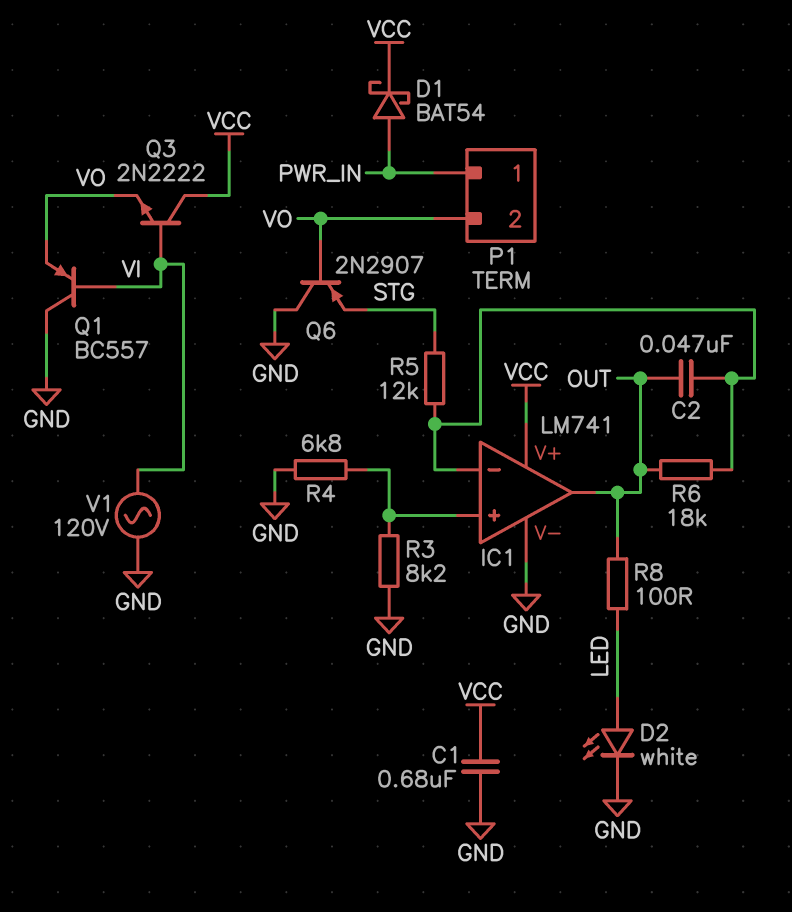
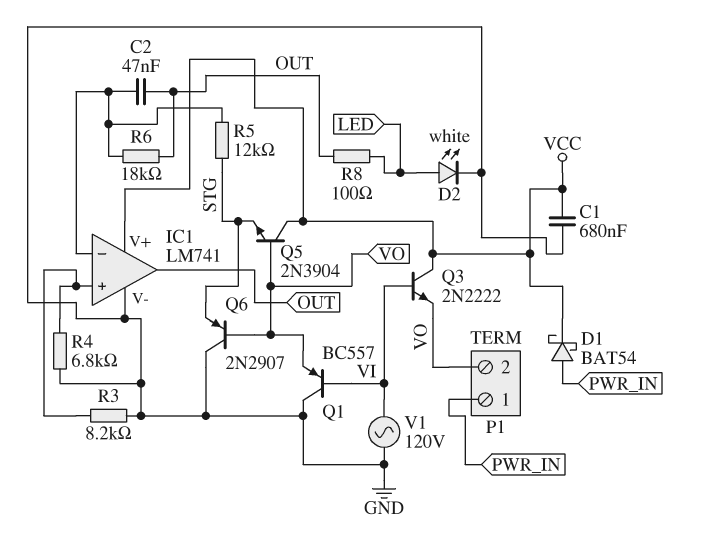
Q5: none -> NPN 2N3904 (B VO, C VCC, E STG)

